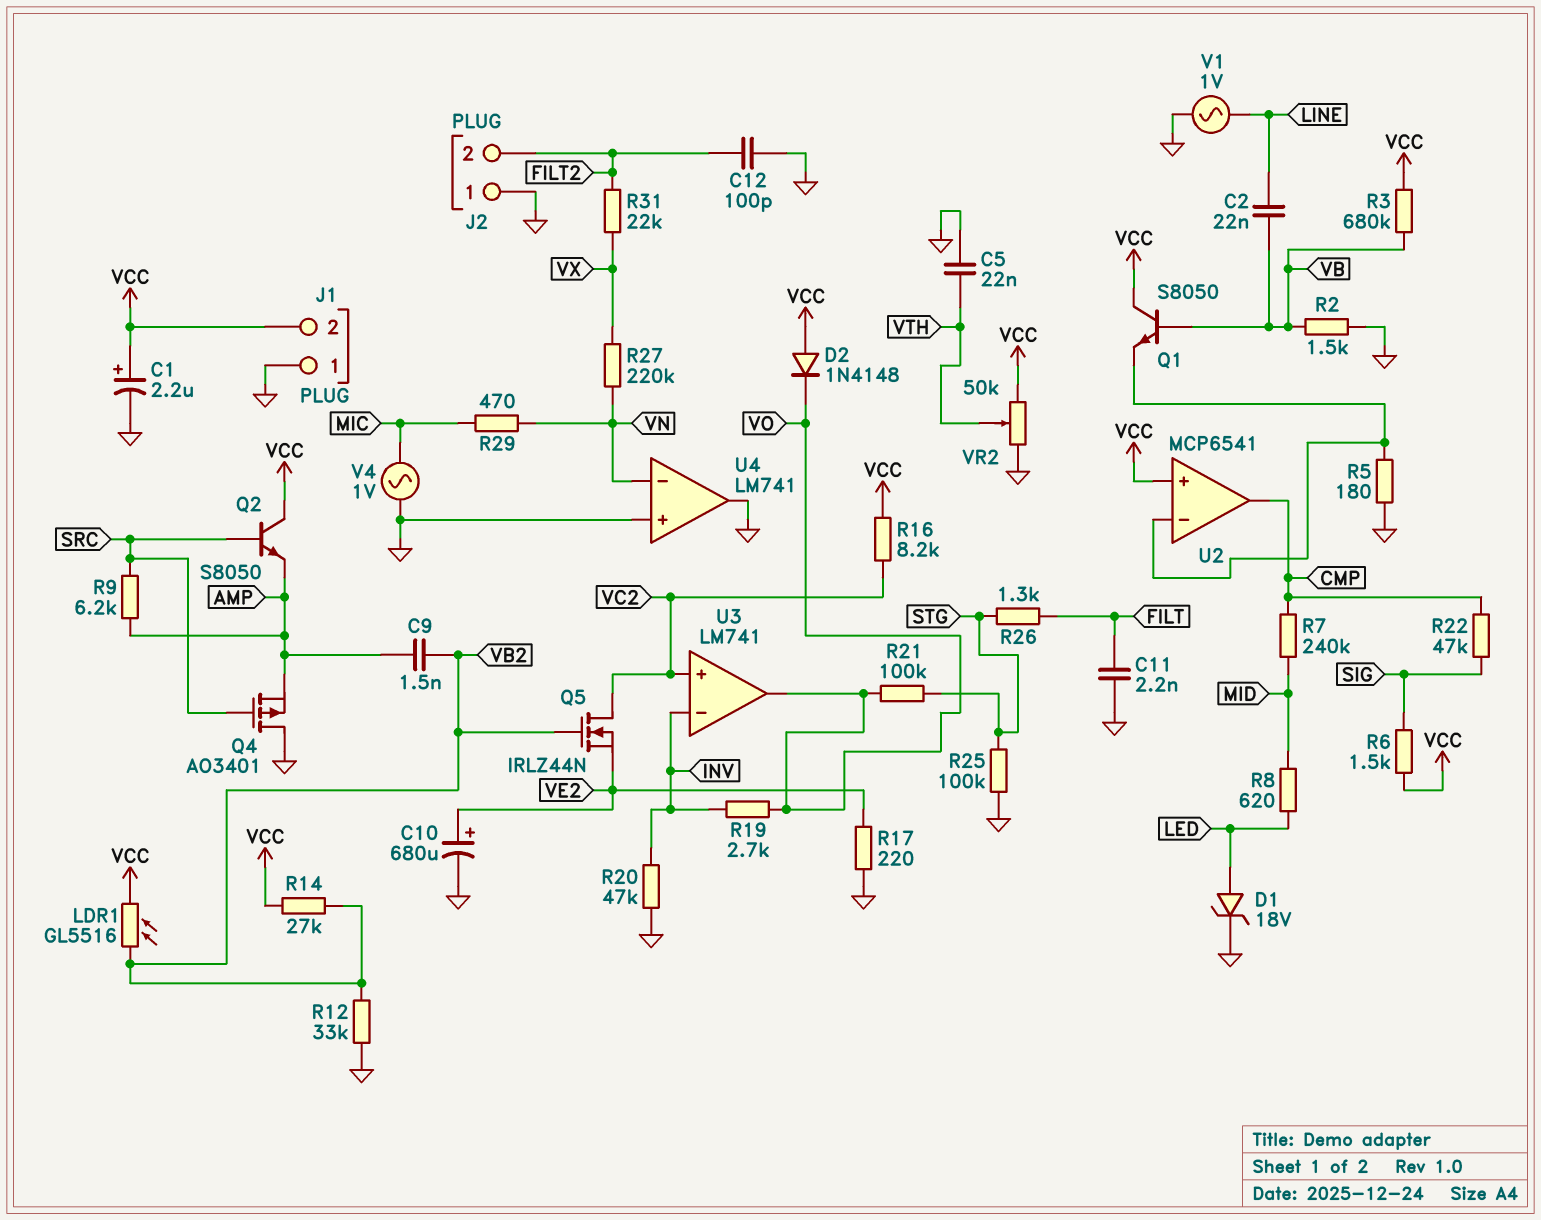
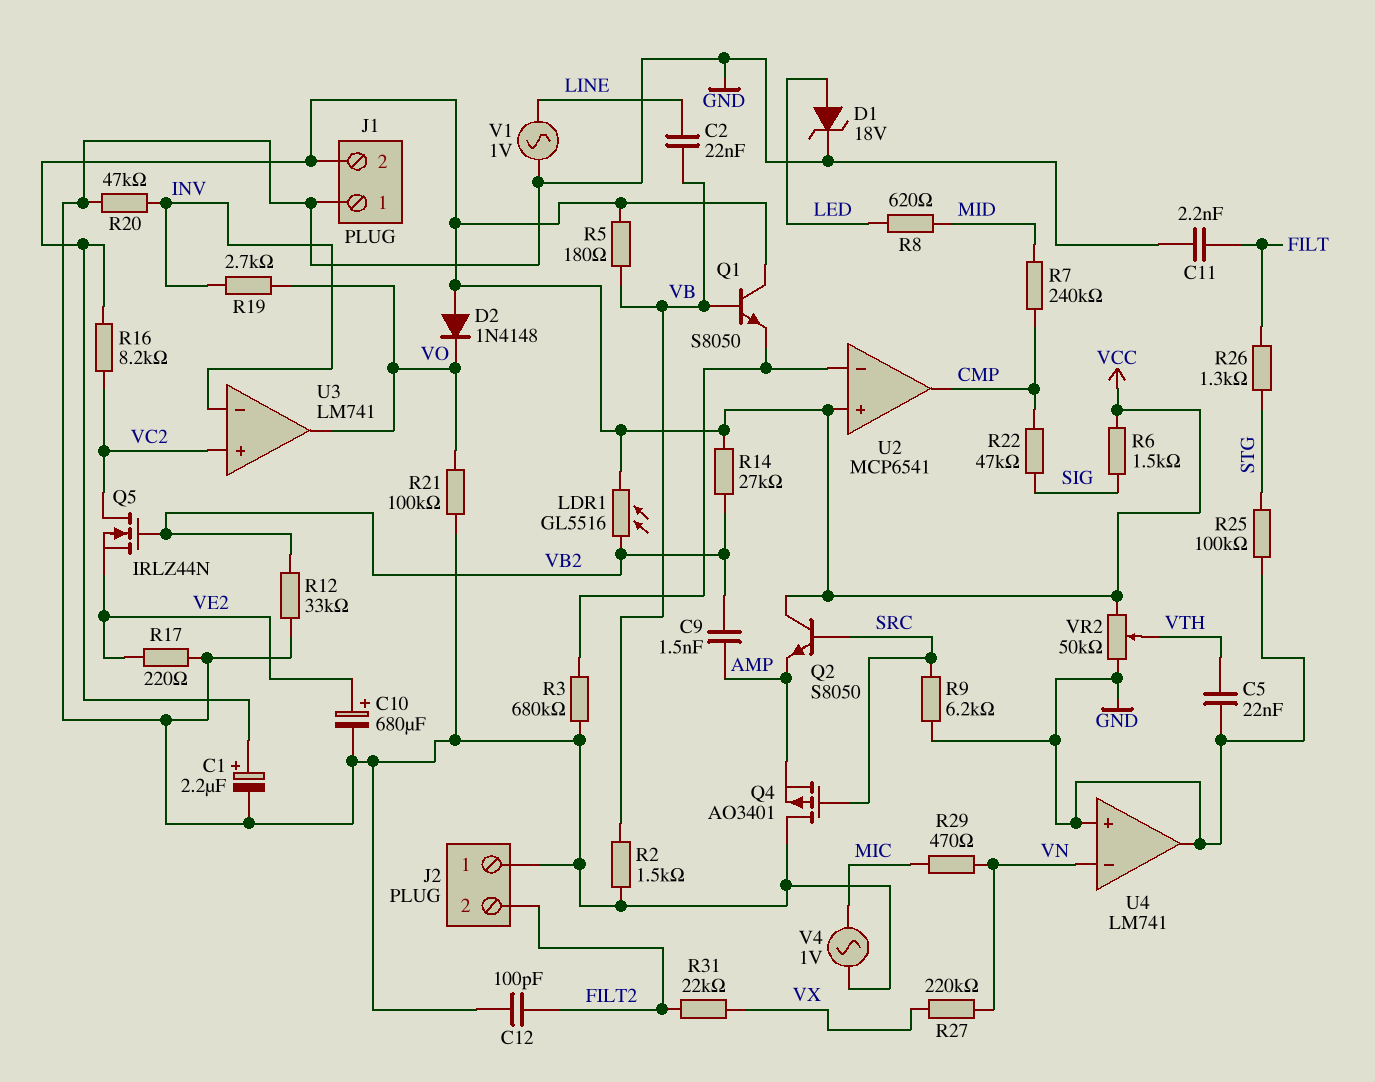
R3: 680k (VB, VCC) -> 680k (GND, U2/in-)
R5: 180 (GND, U2/in-) -> 180 (VB, VCC)
R9: 6.2k (AMP, SRC) -> 6.2k (GND, SRC)
R21: 100k (STG, VO) -> 100k (GND, VO)

